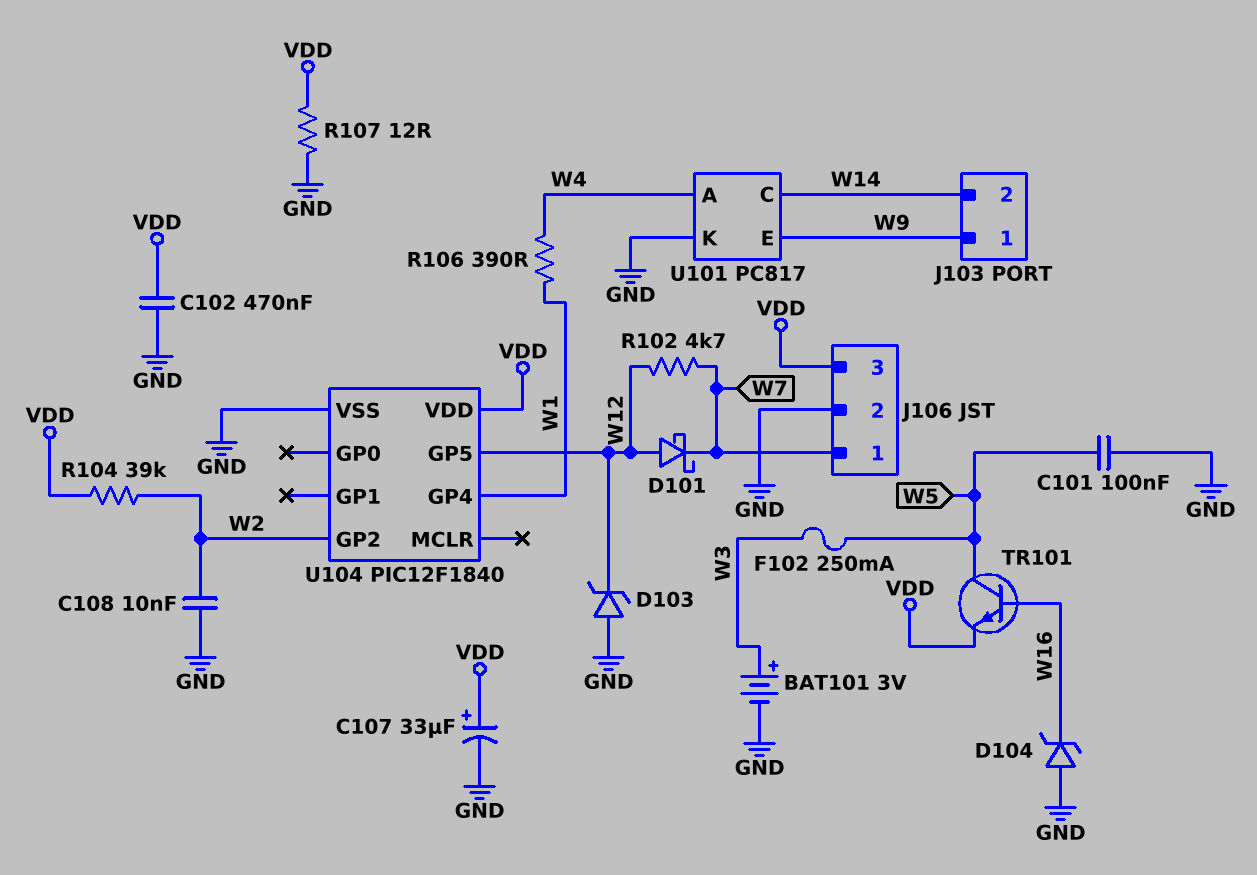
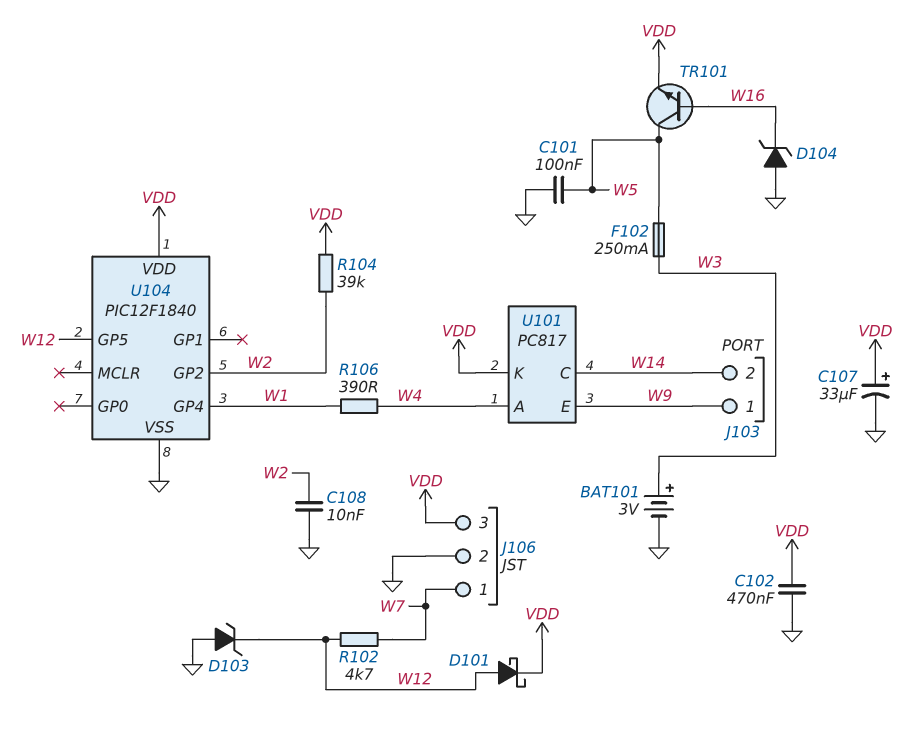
D101: schottky (A W12, K W7) -> schottky (A W12, K VDD)
R107: 12 (GND, VDD) -> none
U101 pin K: GND -> VDD

